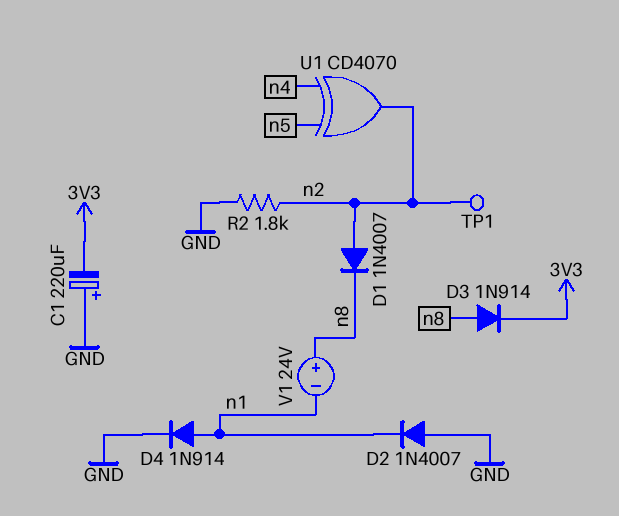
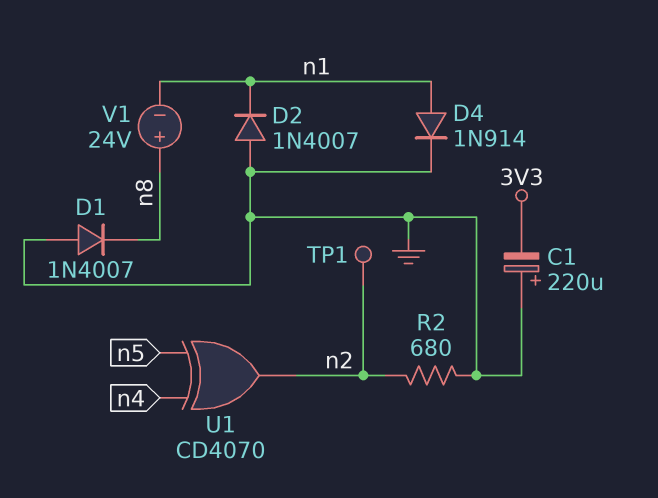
D1: diode 1N4007 (A n2, K n8) -> diode 1N4007 (A GND, K n8)
D3: diode 1N914 (A n8, K 3V3) -> none
R2: 1.8k (GND, n2) -> 680 (GND, n2)

